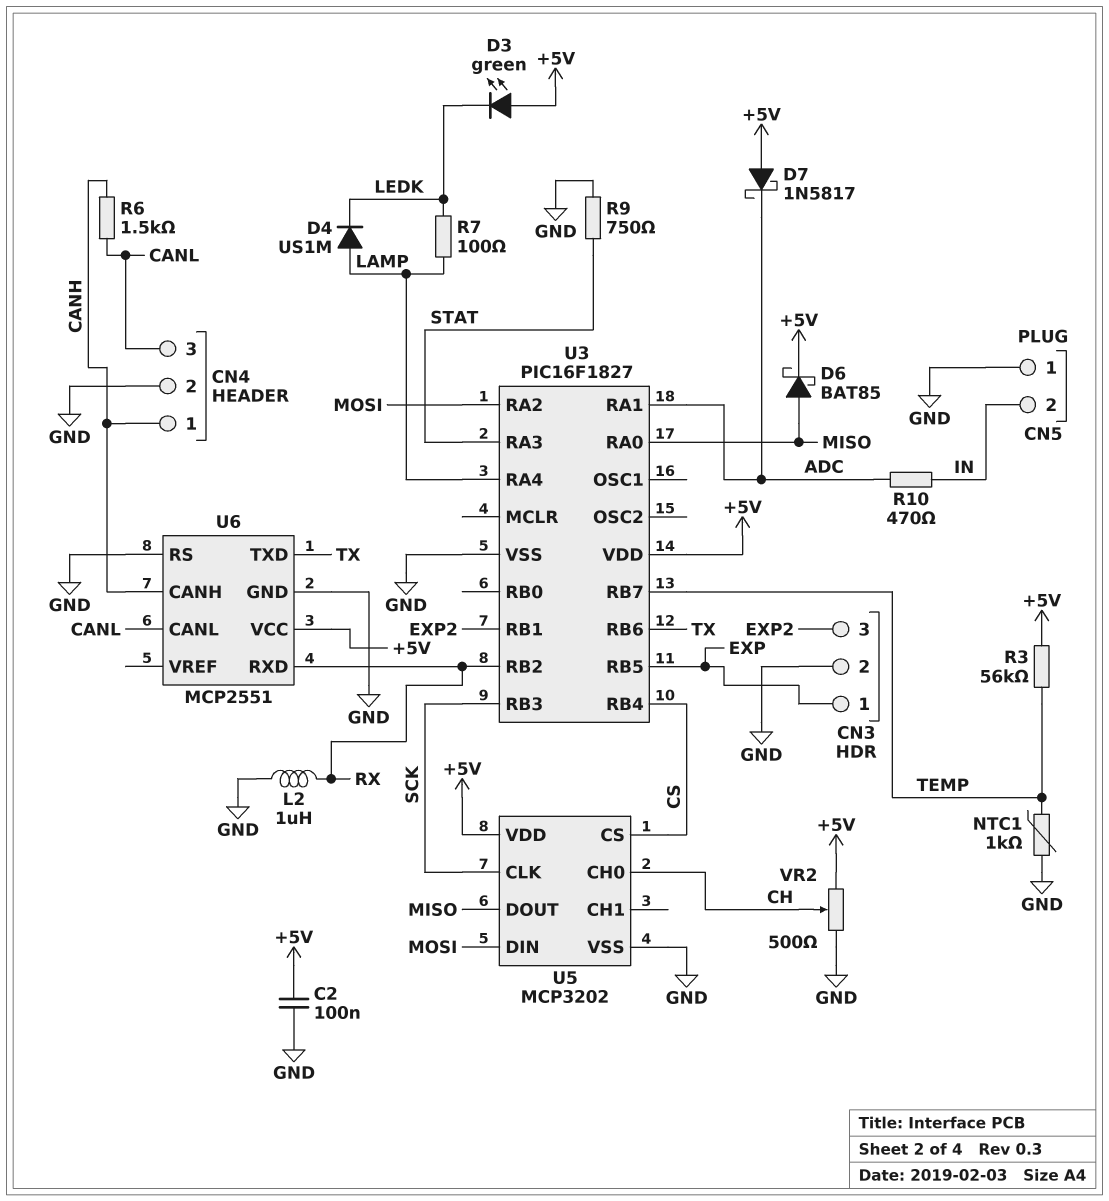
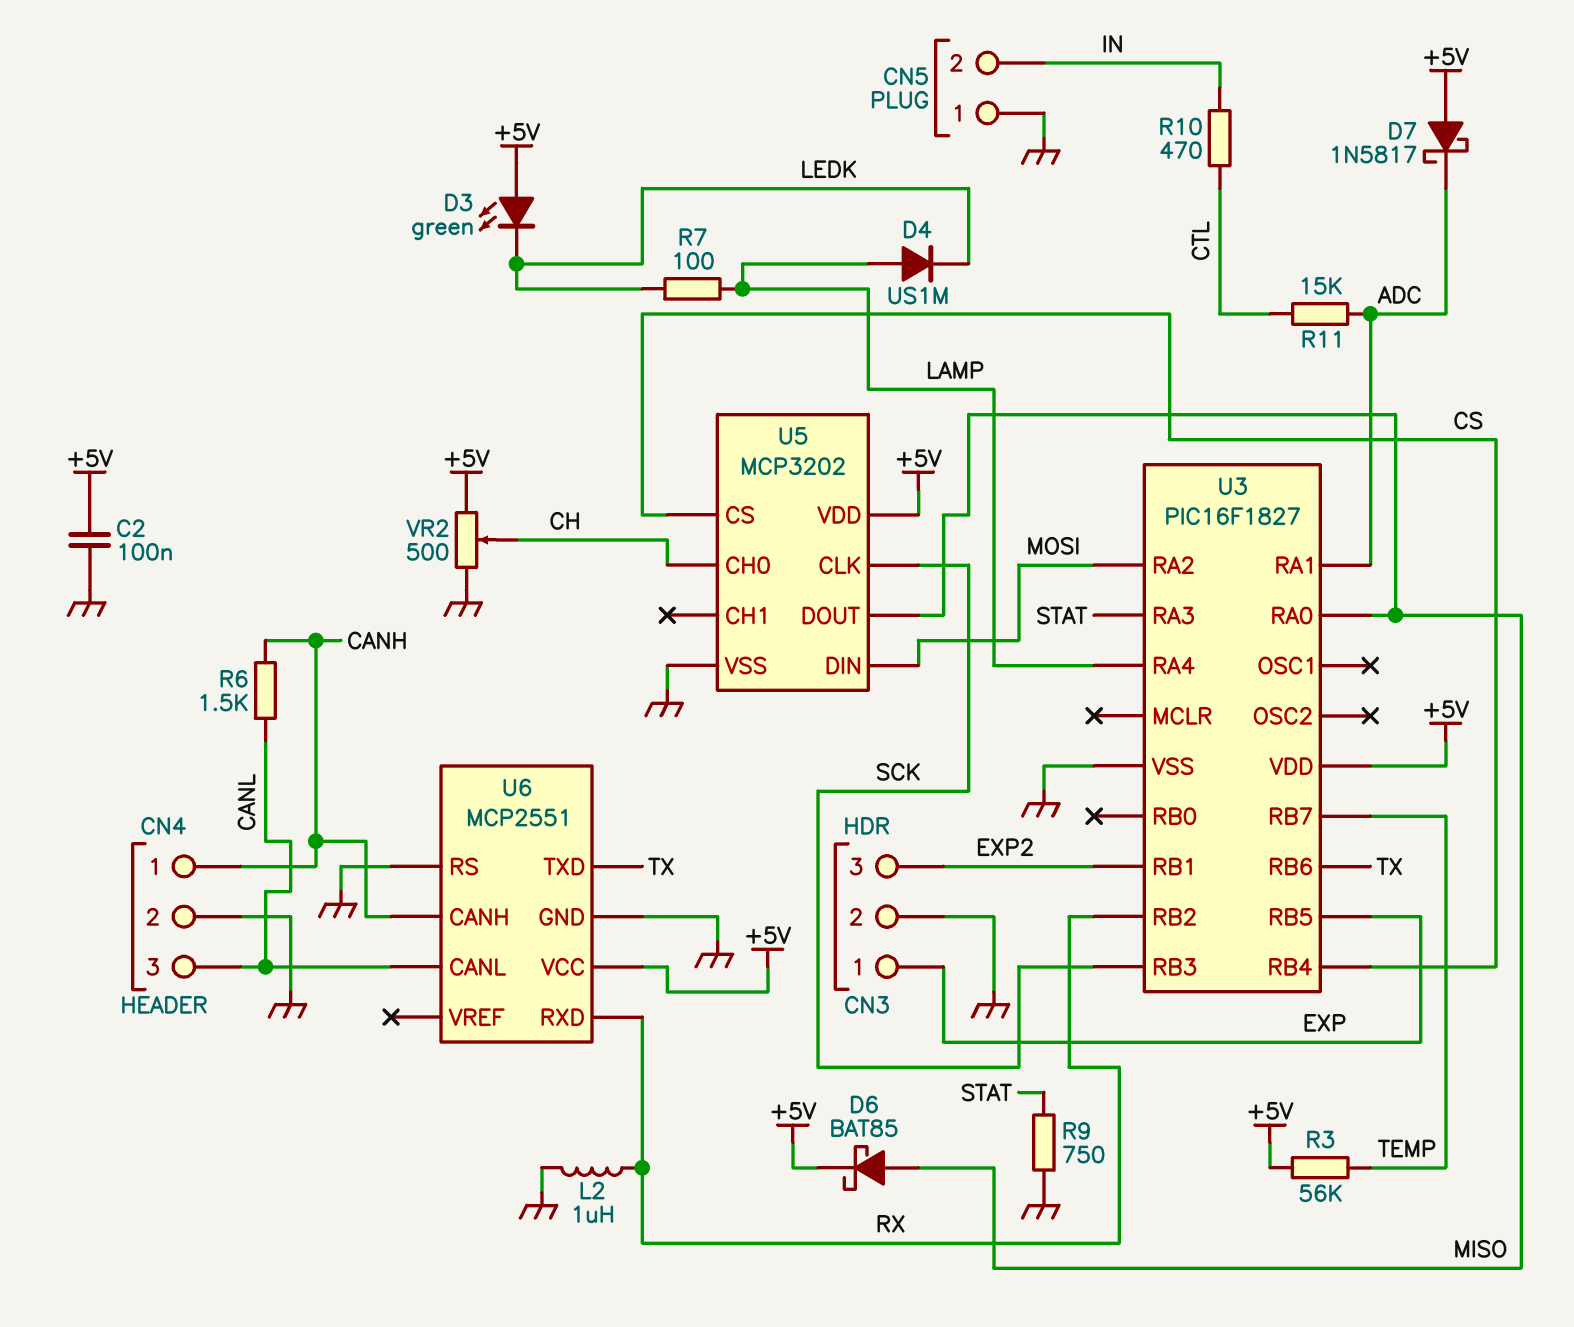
NTC1: 1k (GND, TEMP) -> none
R10: 470 (ADC, IN) -> 470 (CTL, IN)
R11: none -> 15k (ADC, CTL)

